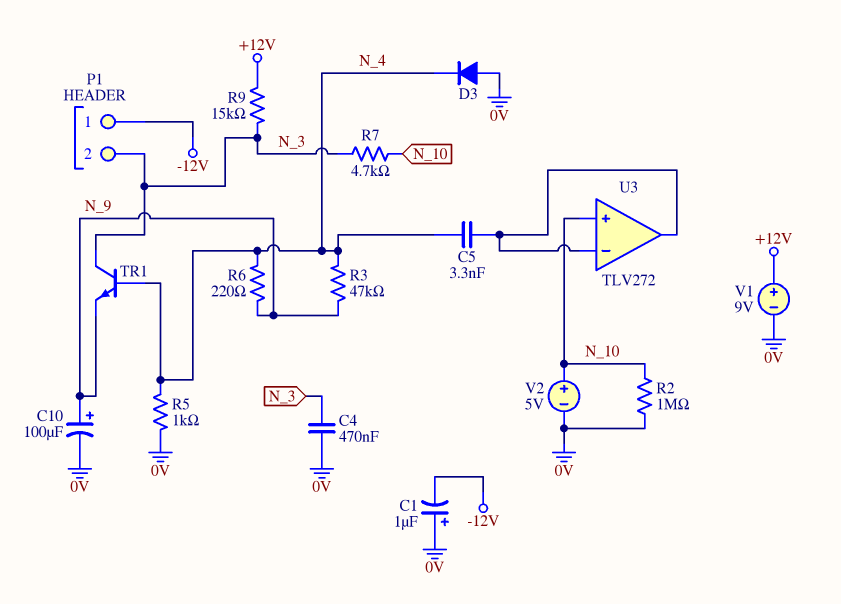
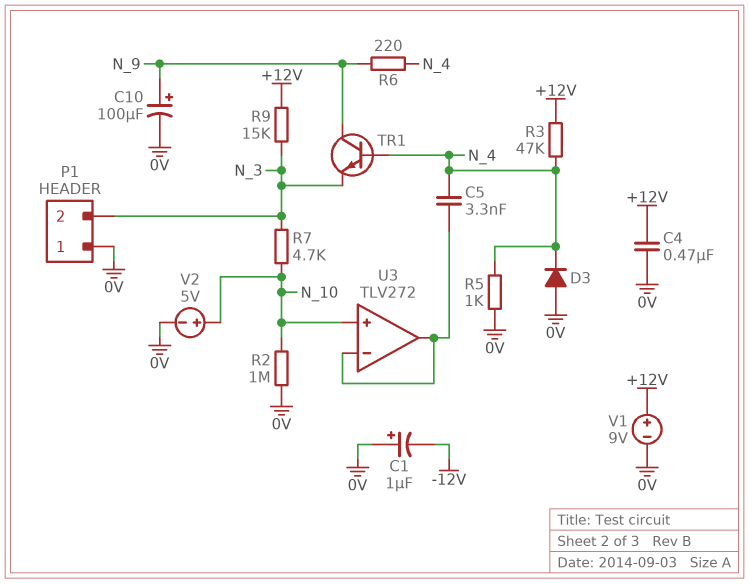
C4: 470nF (0V, N_3) -> 470nF (+12V, 0V)
P1 pin 1: -12V -> 0V
R3: 47k (N_4, N_9) -> 47k (+12V, N_4)
TR1: NPN (B N_4, C N_3, E N_9) -> NPN (B N_4, C N_9, E N_3)

